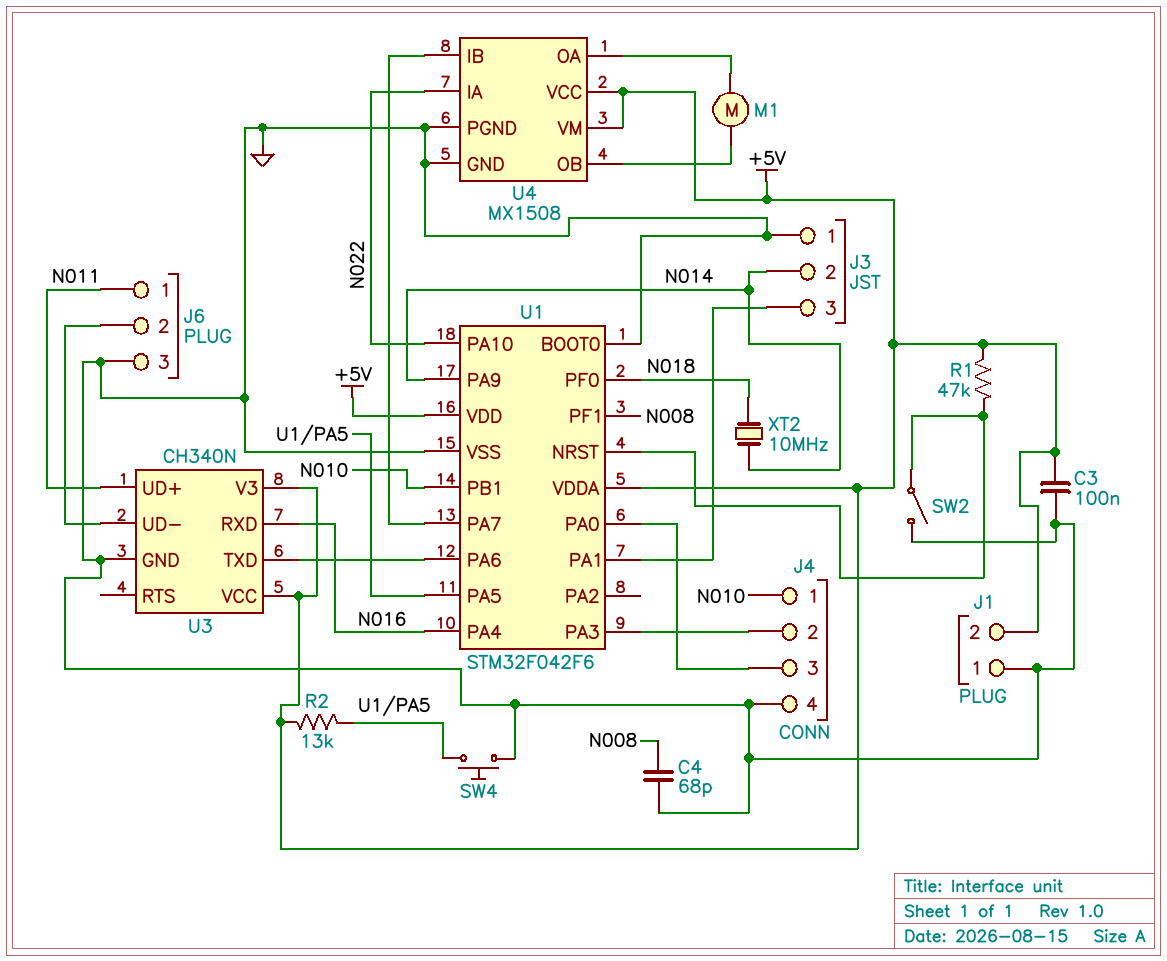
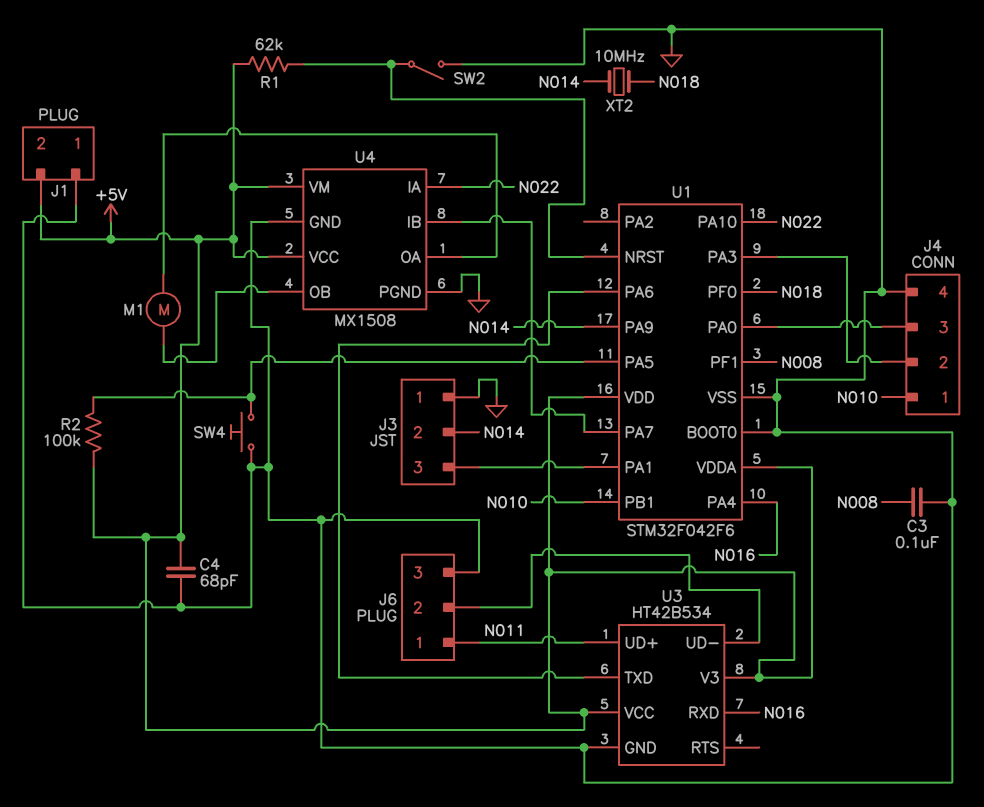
C3: 100nF (+5V, GND) -> 100nF (GND, N008)
C4: 68pF (GND, N008) -> 68pF (+5V, GND)
R1: 47k (+5V, U1/NRST) -> 62k (+5V, U1/NRST)
R2: 13k (+5V, U1/PA5) -> 100k (+5V, U1/PA5)
U3: CH340N -> HT42B534

